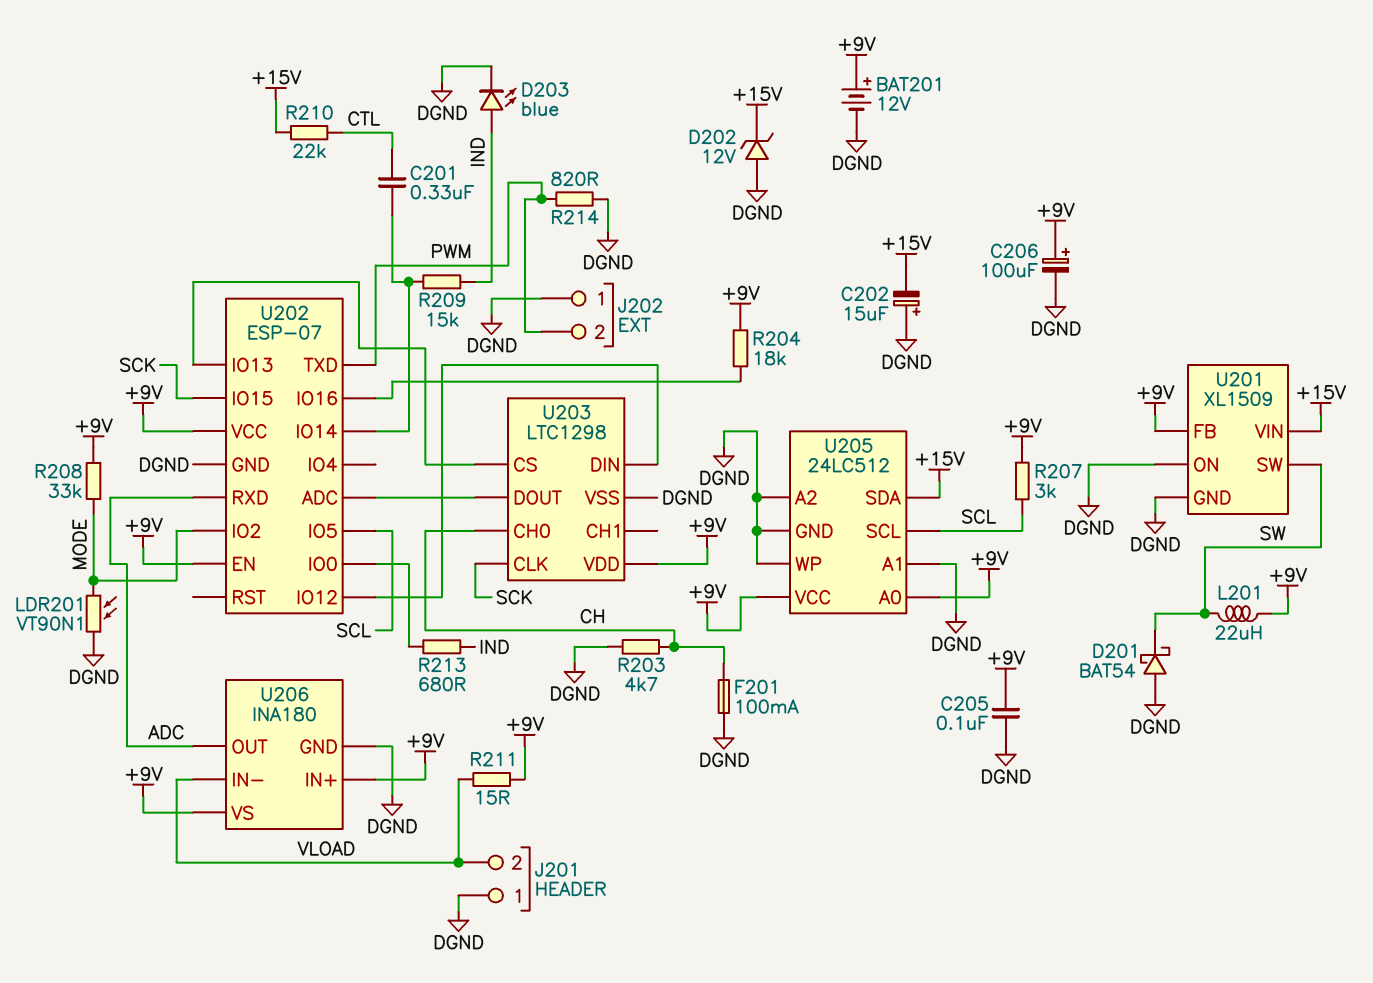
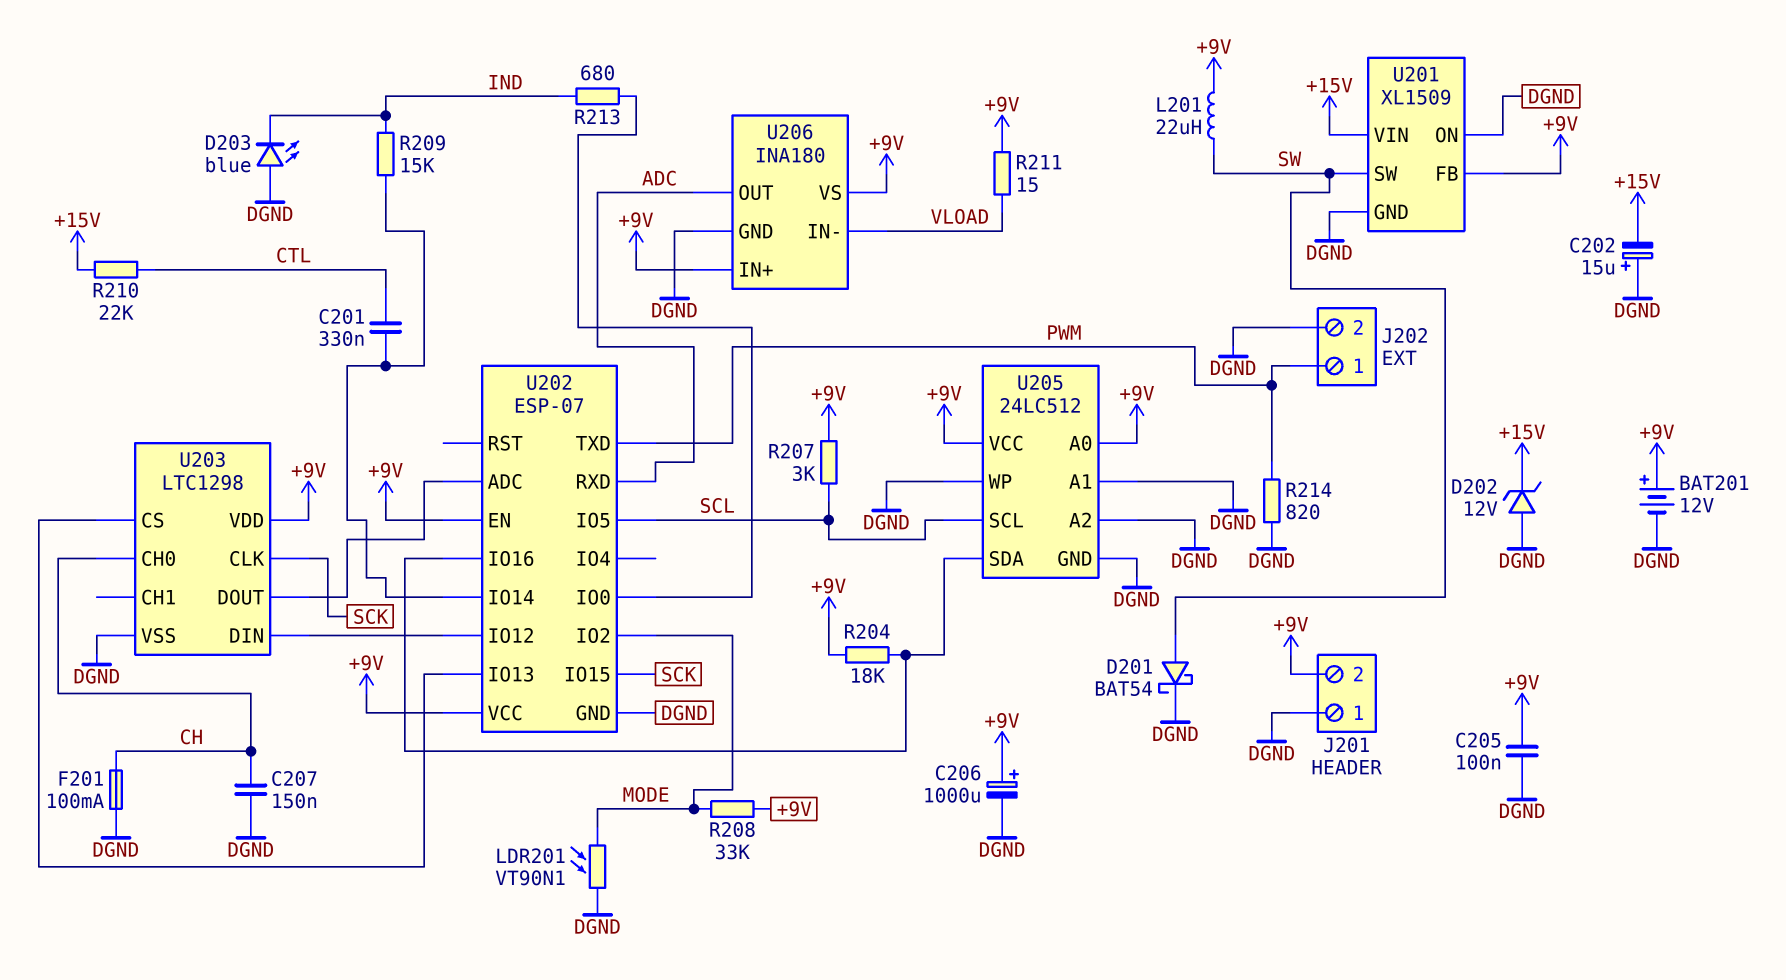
C206: 100uF (plus +9V, minus DGND) -> 1000uF (plus +9V, minus DGND)
C207: none -> 150nF (CH, DGND)
D201: schottky BAT54 (A DGND, K SW) -> schottky BAT54 (A SW, K DGND)
D203: LED blue (A IND, K DGND) -> LED blue (A DGND, K IND)
J201 pin 2: VLOAD -> +9V
J202 pin 1: DGND -> PWM
J202 pin 2: PWM -> DGND
R203: 4.7k (CH, DGND) -> none
U205 pin SDA: +15V -> U202/IO16

